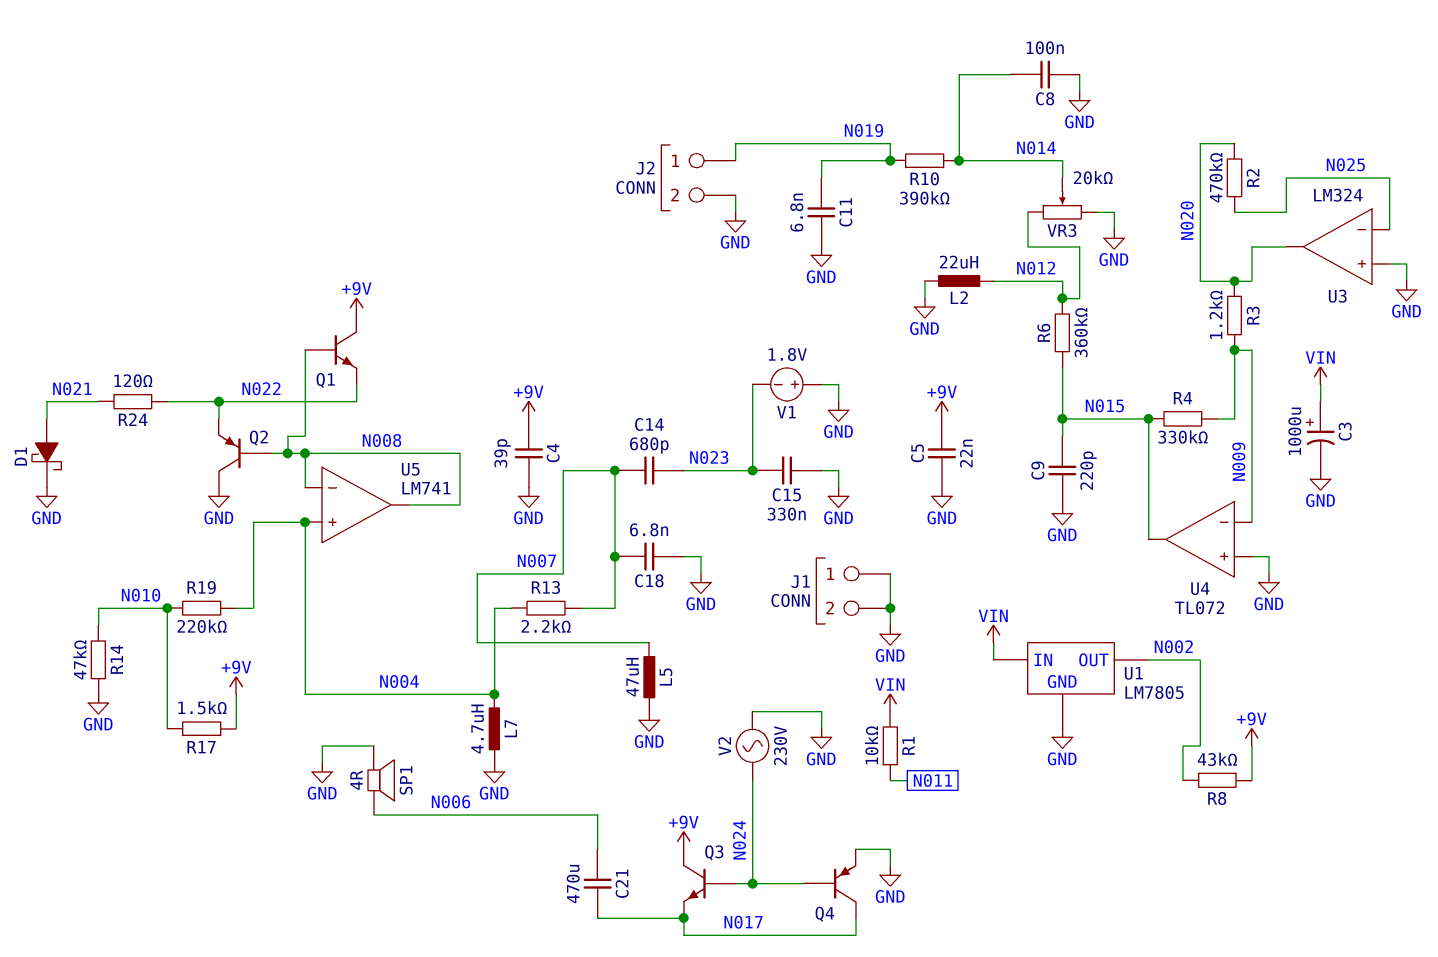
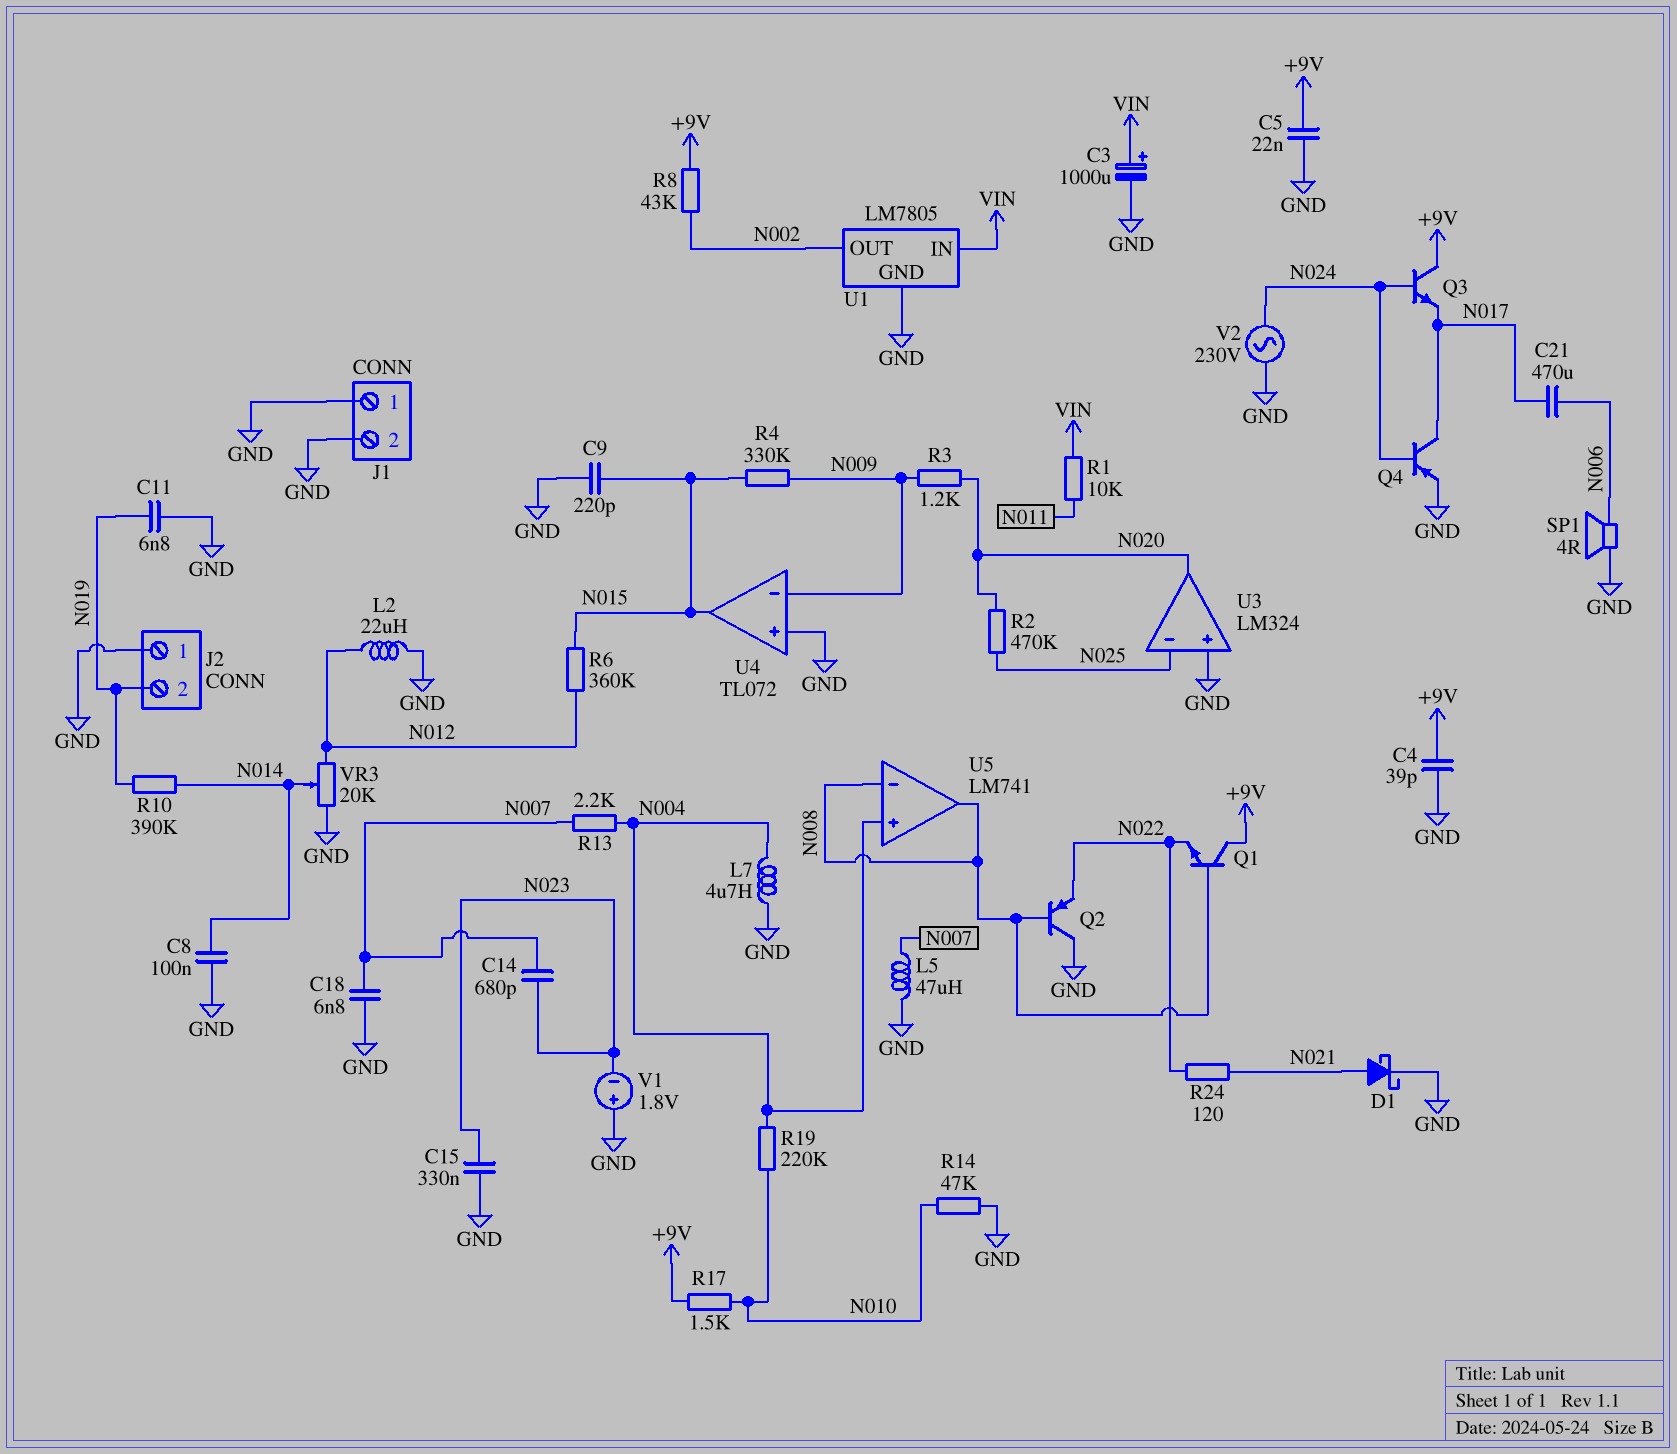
J2 pin 1: N019 -> GND
J2 pin 2: GND -> N019

